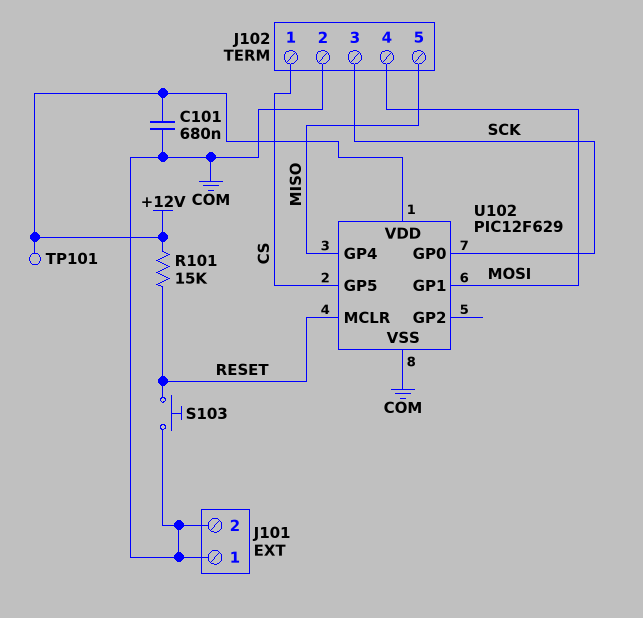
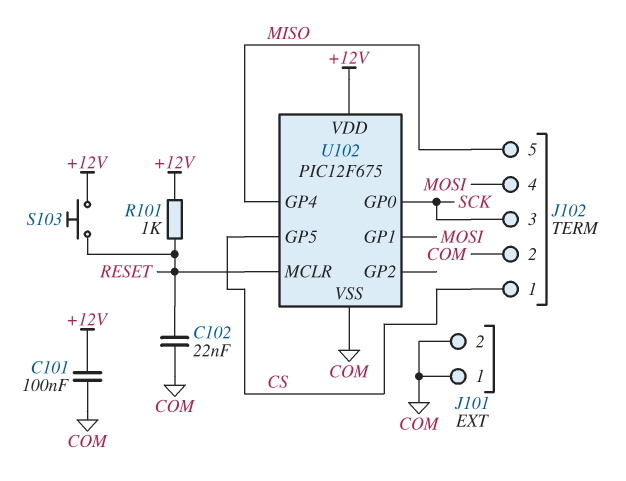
C101: 680nF (+12V, COM) -> 100nF (+12V, COM)
C102: none -> 22nF (COM, RESET)
R101: 15k (+12V, RESET) -> 1k (+12V, RESET)
S103: button (COM, RESET) -> button (+12V, RESET)
TP101: test point (+12V) -> none
U102: PIC12F629 -> PIC12F675

